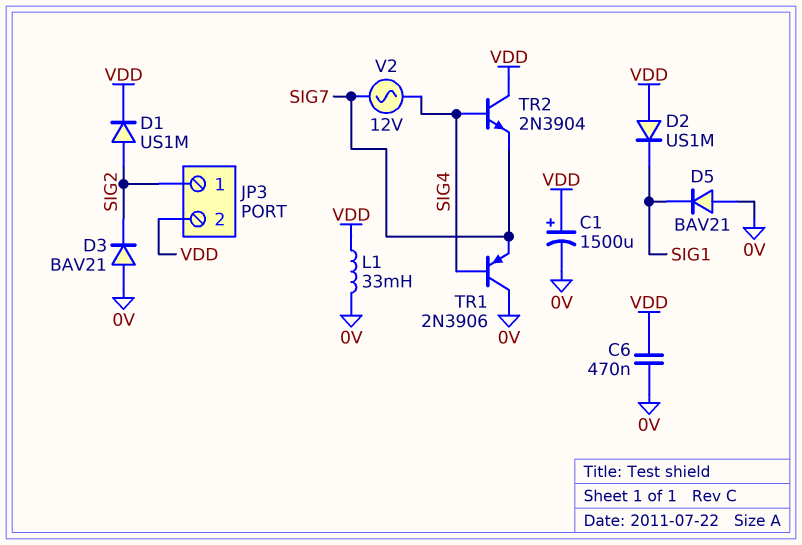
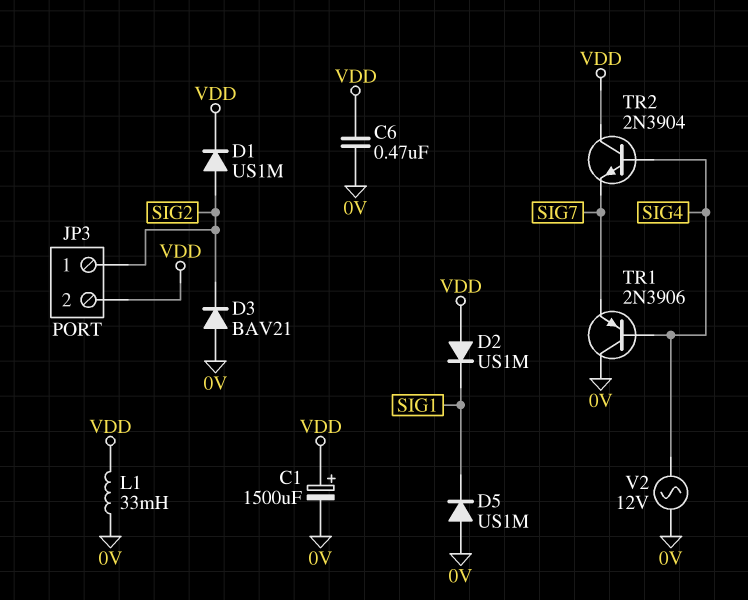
D5: diode BAV21 (A 0V, K SIG1) -> diode US1M (A 0V, K SIG1)
V2: AC 12V (SIG4, SIG7) -> AC 12V (0V, SIG4)

